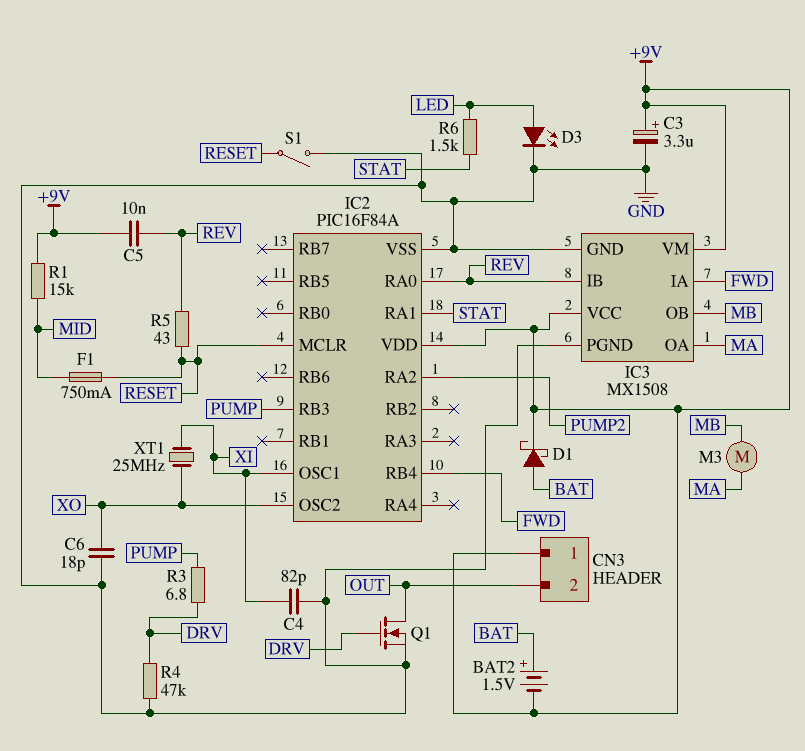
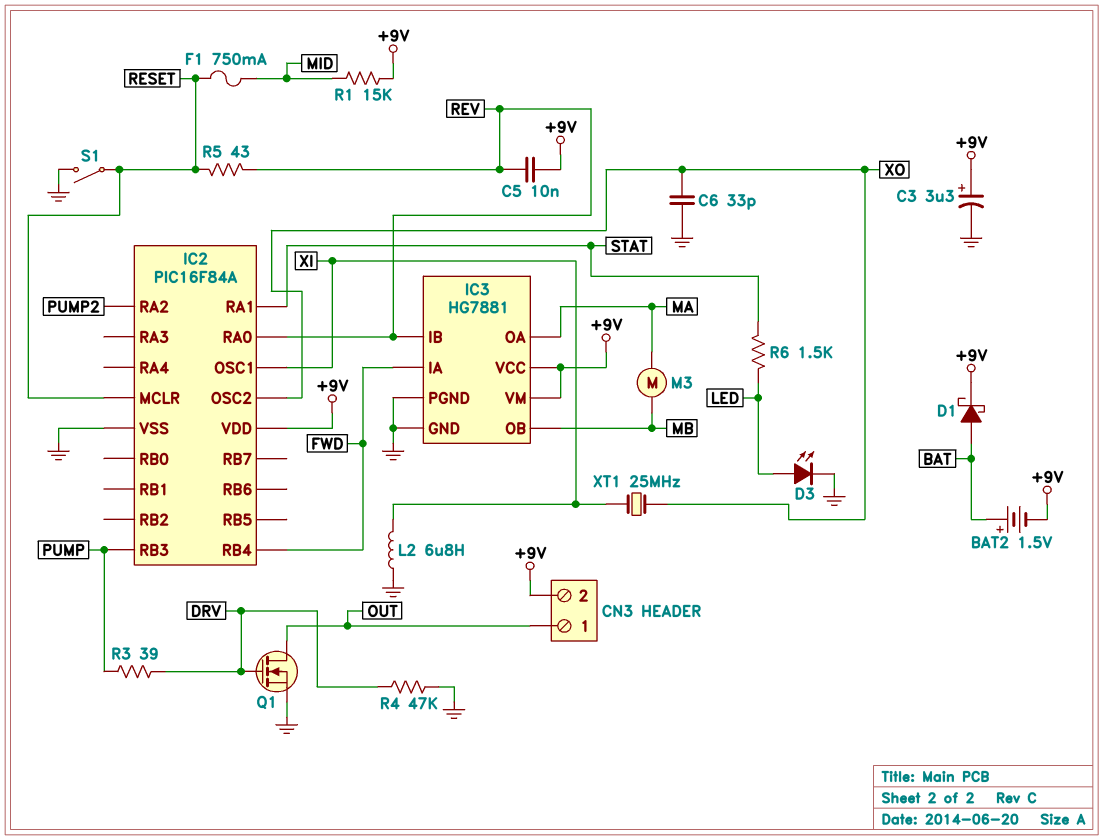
C4: 82pF (GND, XI) -> none
C6: 18pF (GND, XO) -> 33pF (GND, XO)
CN3 pin 1: +9V -> OUT
CN3 pin 2: OUT -> +9V
IC3: MX1508 -> HG7881
L2: none -> 6.8uH (GND, XI)
R3: 6.8 (DRV, PUMP) -> 39 (DRV, PUMP)

